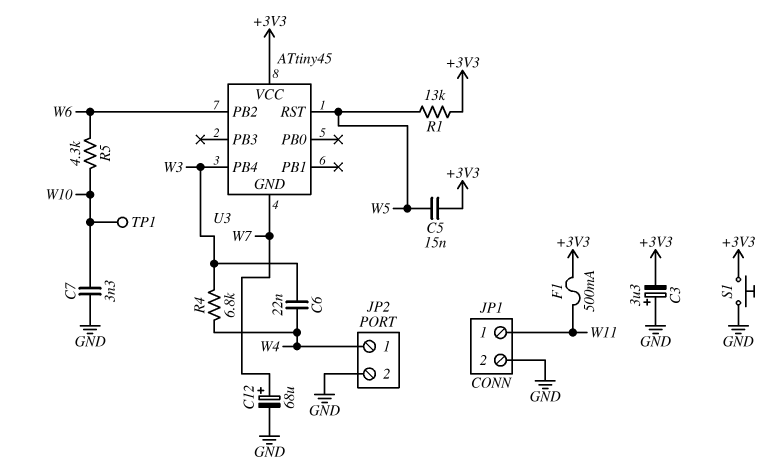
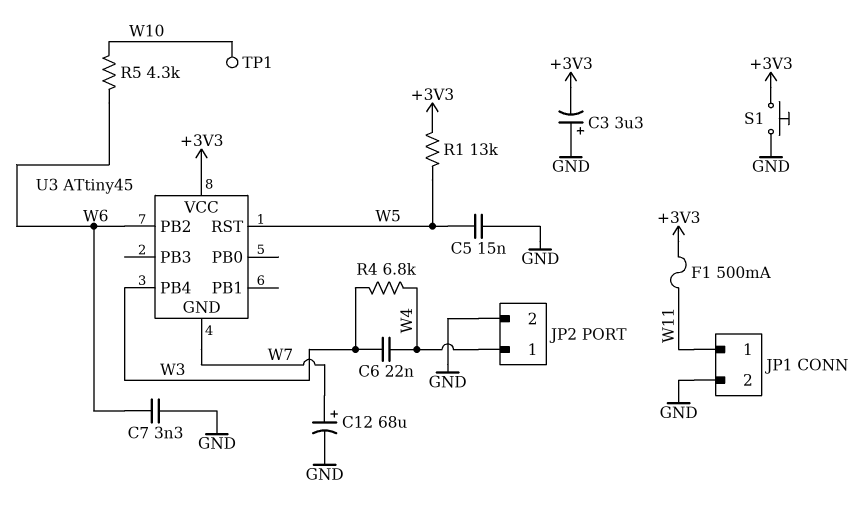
C5: 15nF (+3V3, W5) -> 15nF (GND, W5)
C7: 3.3nF (GND, W10) -> 3.3nF (GND, W6)

